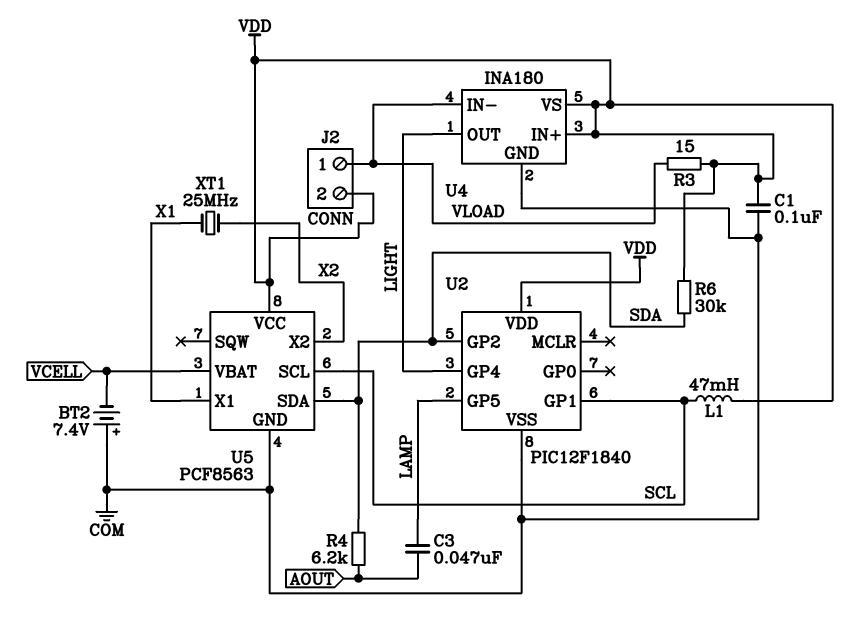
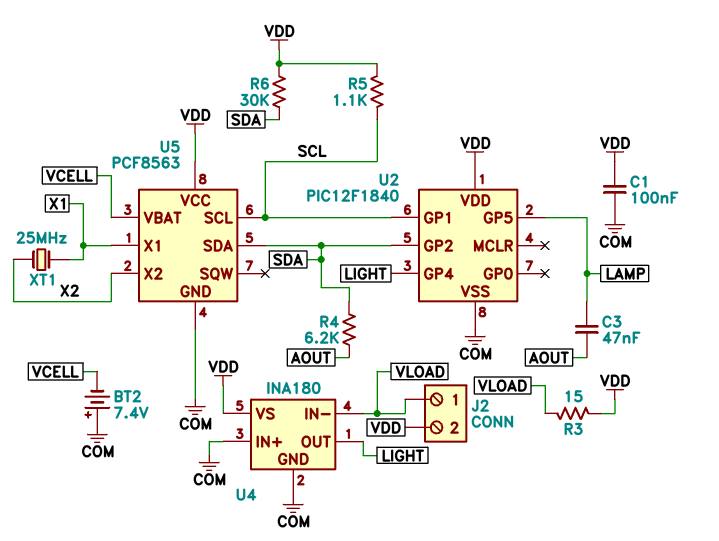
L1: 47mH (SCL, VDD) -> none
R5: none -> 1.1k (SCL, VDD)
U4 pin IN+: VDD -> COM

